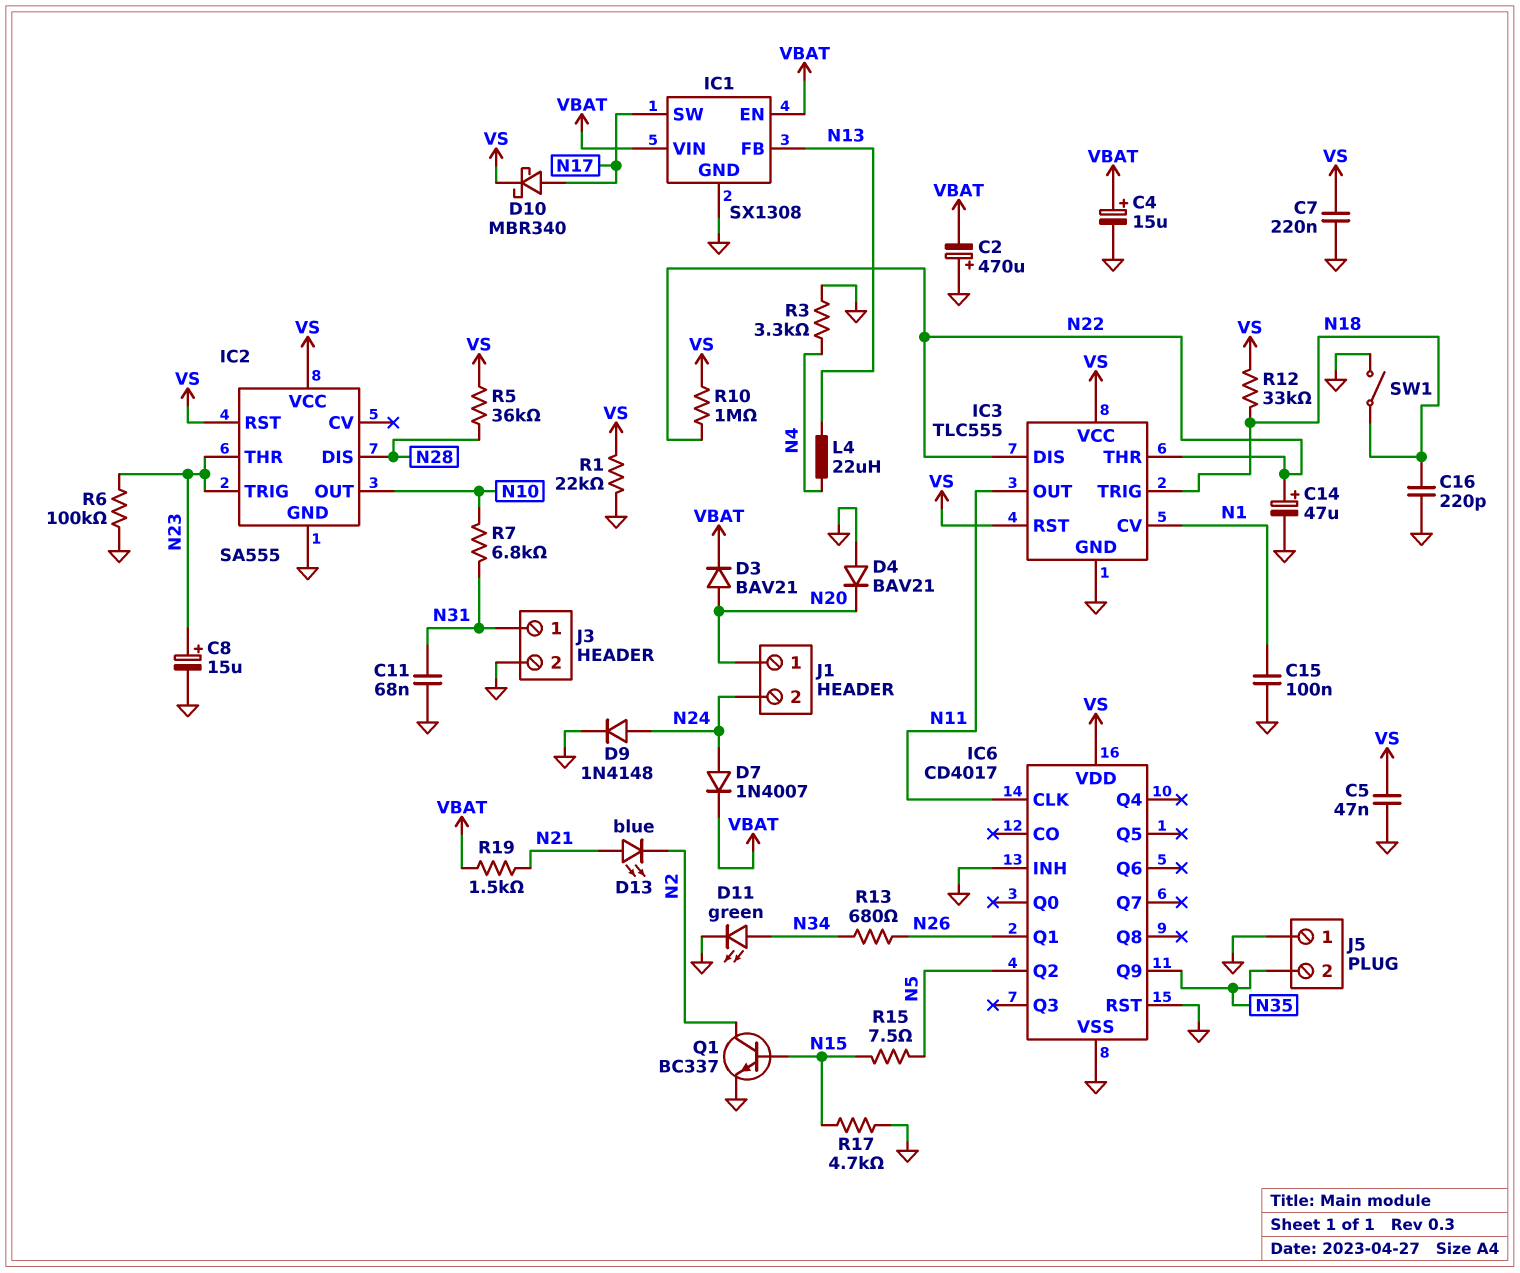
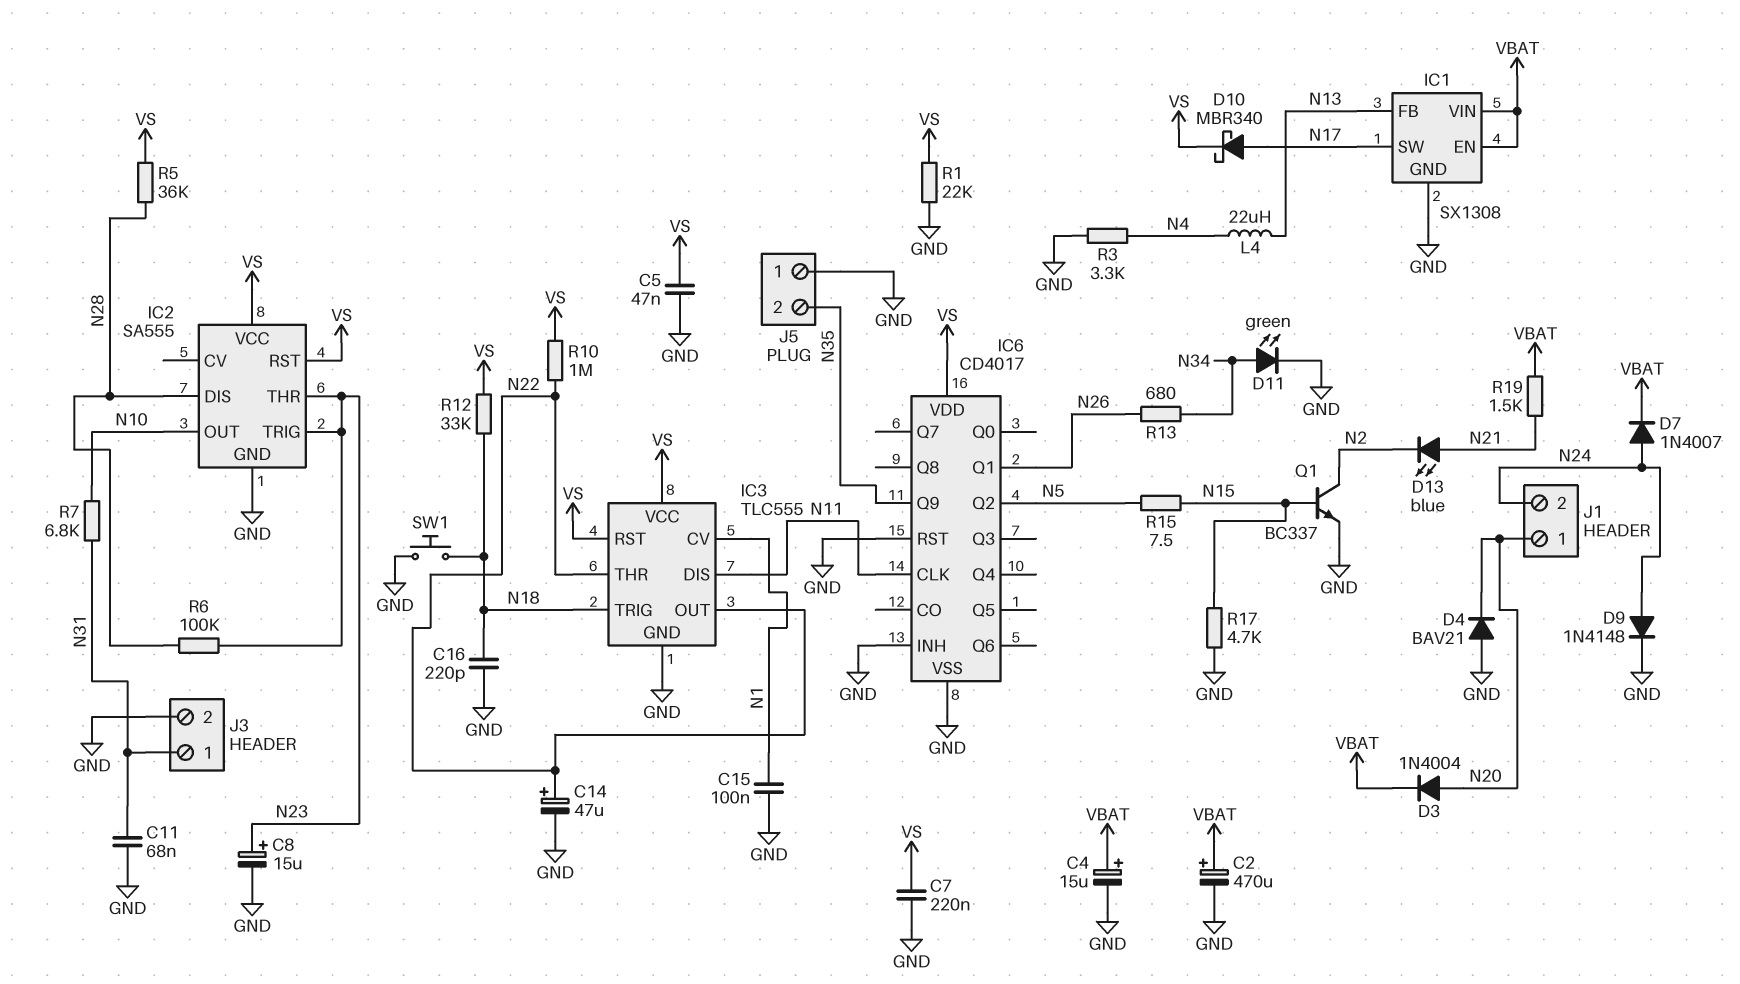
C2: 470uF (plus GND, minus VBAT) -> 470uF (plus VBAT, minus GND)
D3: diode BAV21 (A N20, K VBAT) -> diode 1N4004 (A N20, K VBAT)
IC3 pin DIS: N22 -> N11
IC3 pin OUT: N11 -> N22
R6: 100k (GND, N23) -> 100k (N23, N28)
SW1: switch (GND, N18) -> button (GND, N18)

